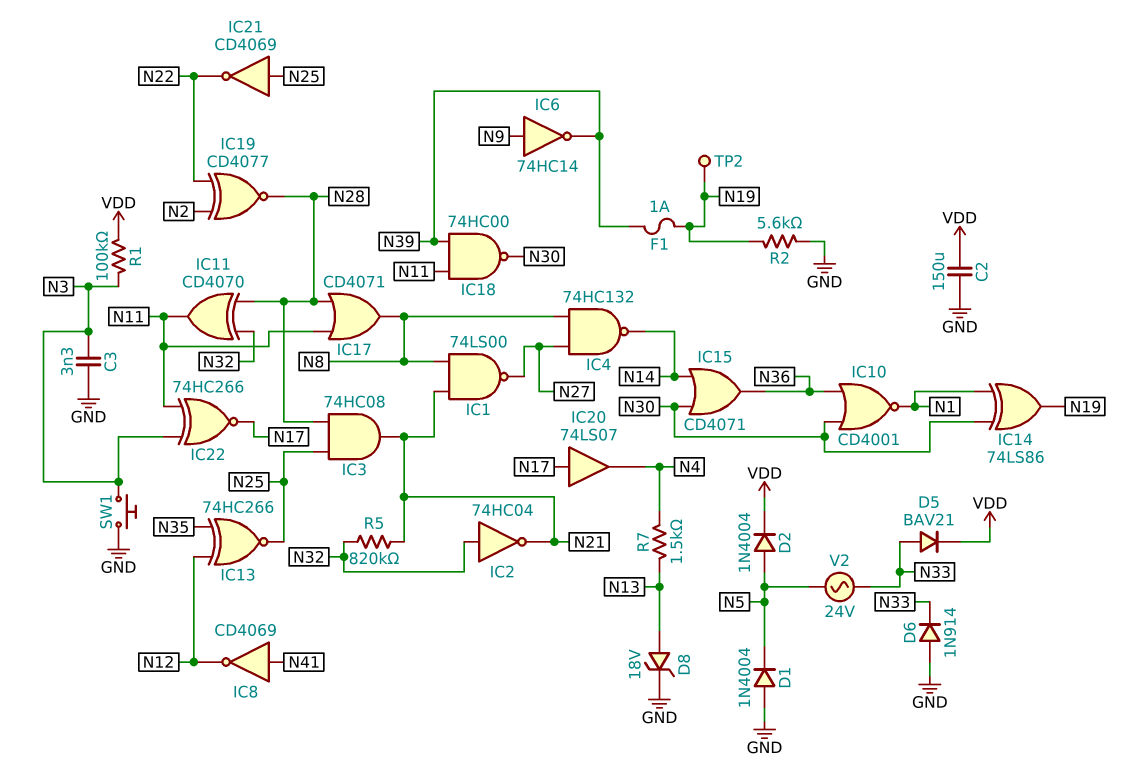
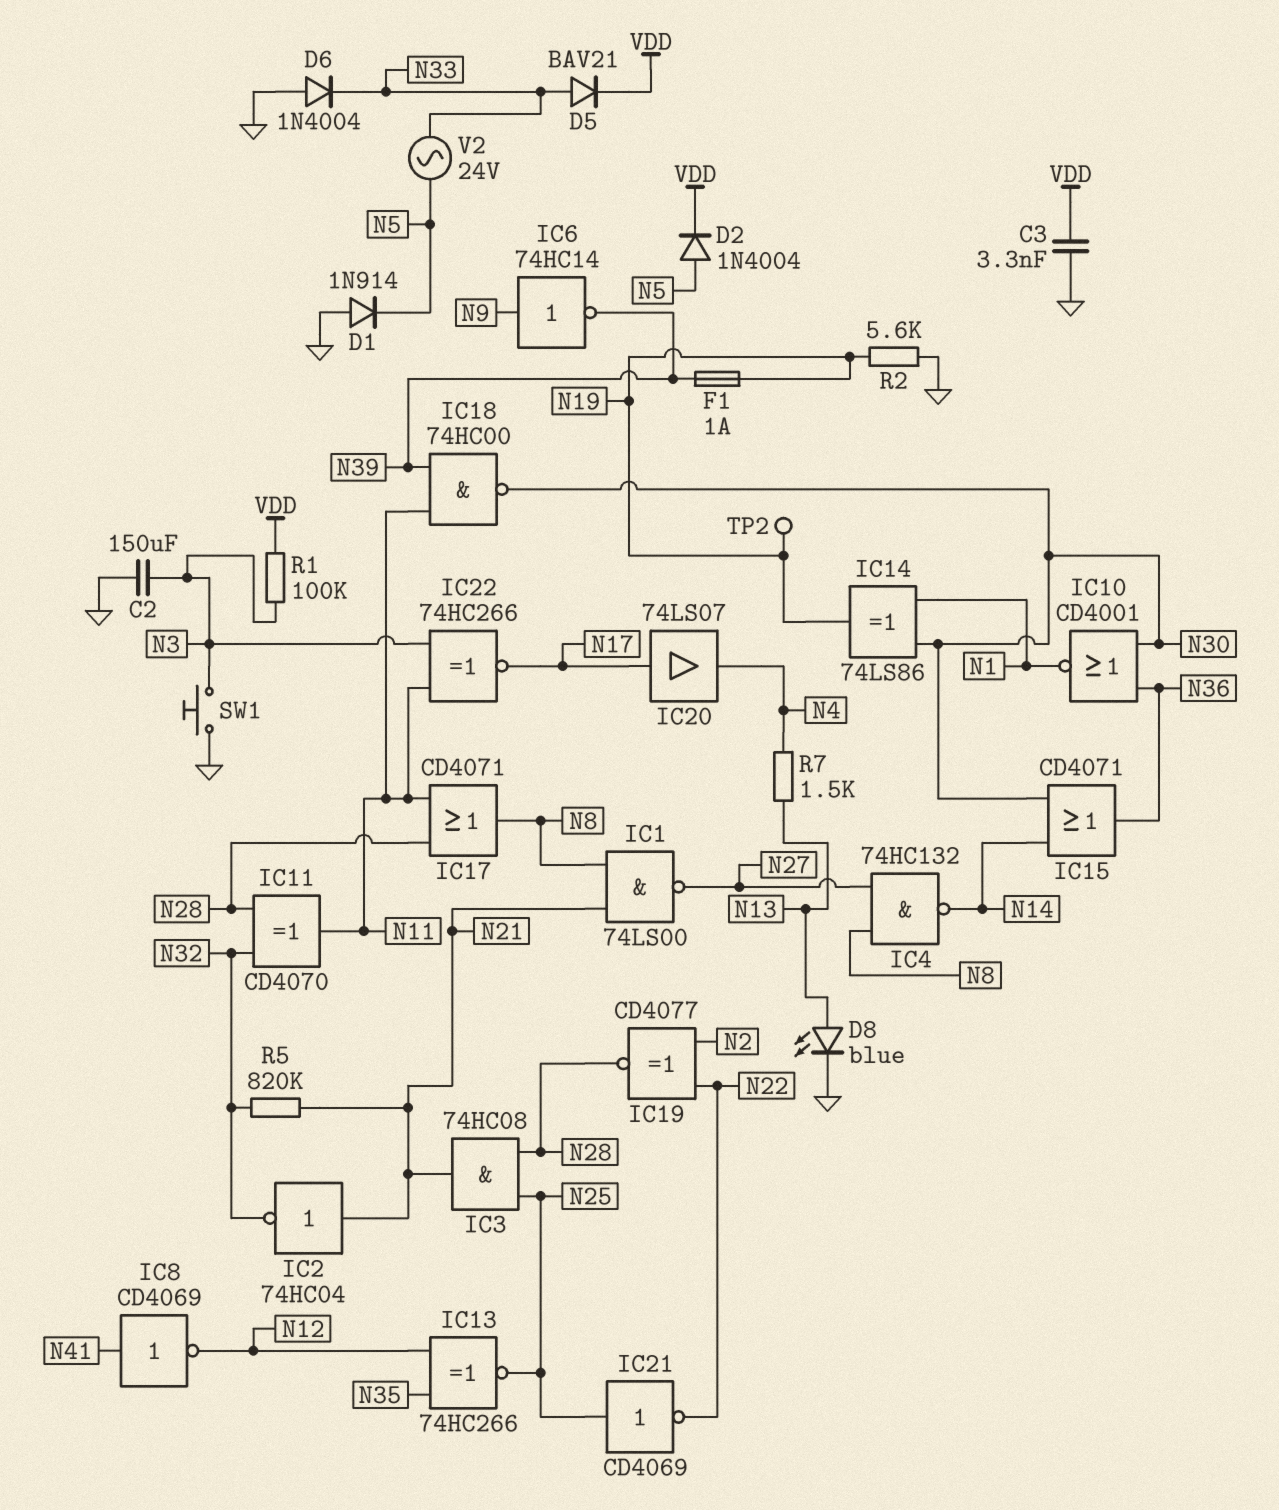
C2: 150uF (GND, VDD) -> 150uF (GND, N3)
C3: 3.3nF (GND, N3) -> 3.3nF (GND, VDD)
D1: diode 1N4004 (A GND, K N5) -> diode 1N914 (A GND, K N5)
D6: diode 1N914 (A GND, K N33) -> diode 1N4004 (A GND, K N33)
D8: zener 18V (A N13, K GND) -> LED blue (A N13, K GND)
IC2: NOT 74HC04 (in N32, out N21) -> NOT 74HC04 (in N21, out N32)

